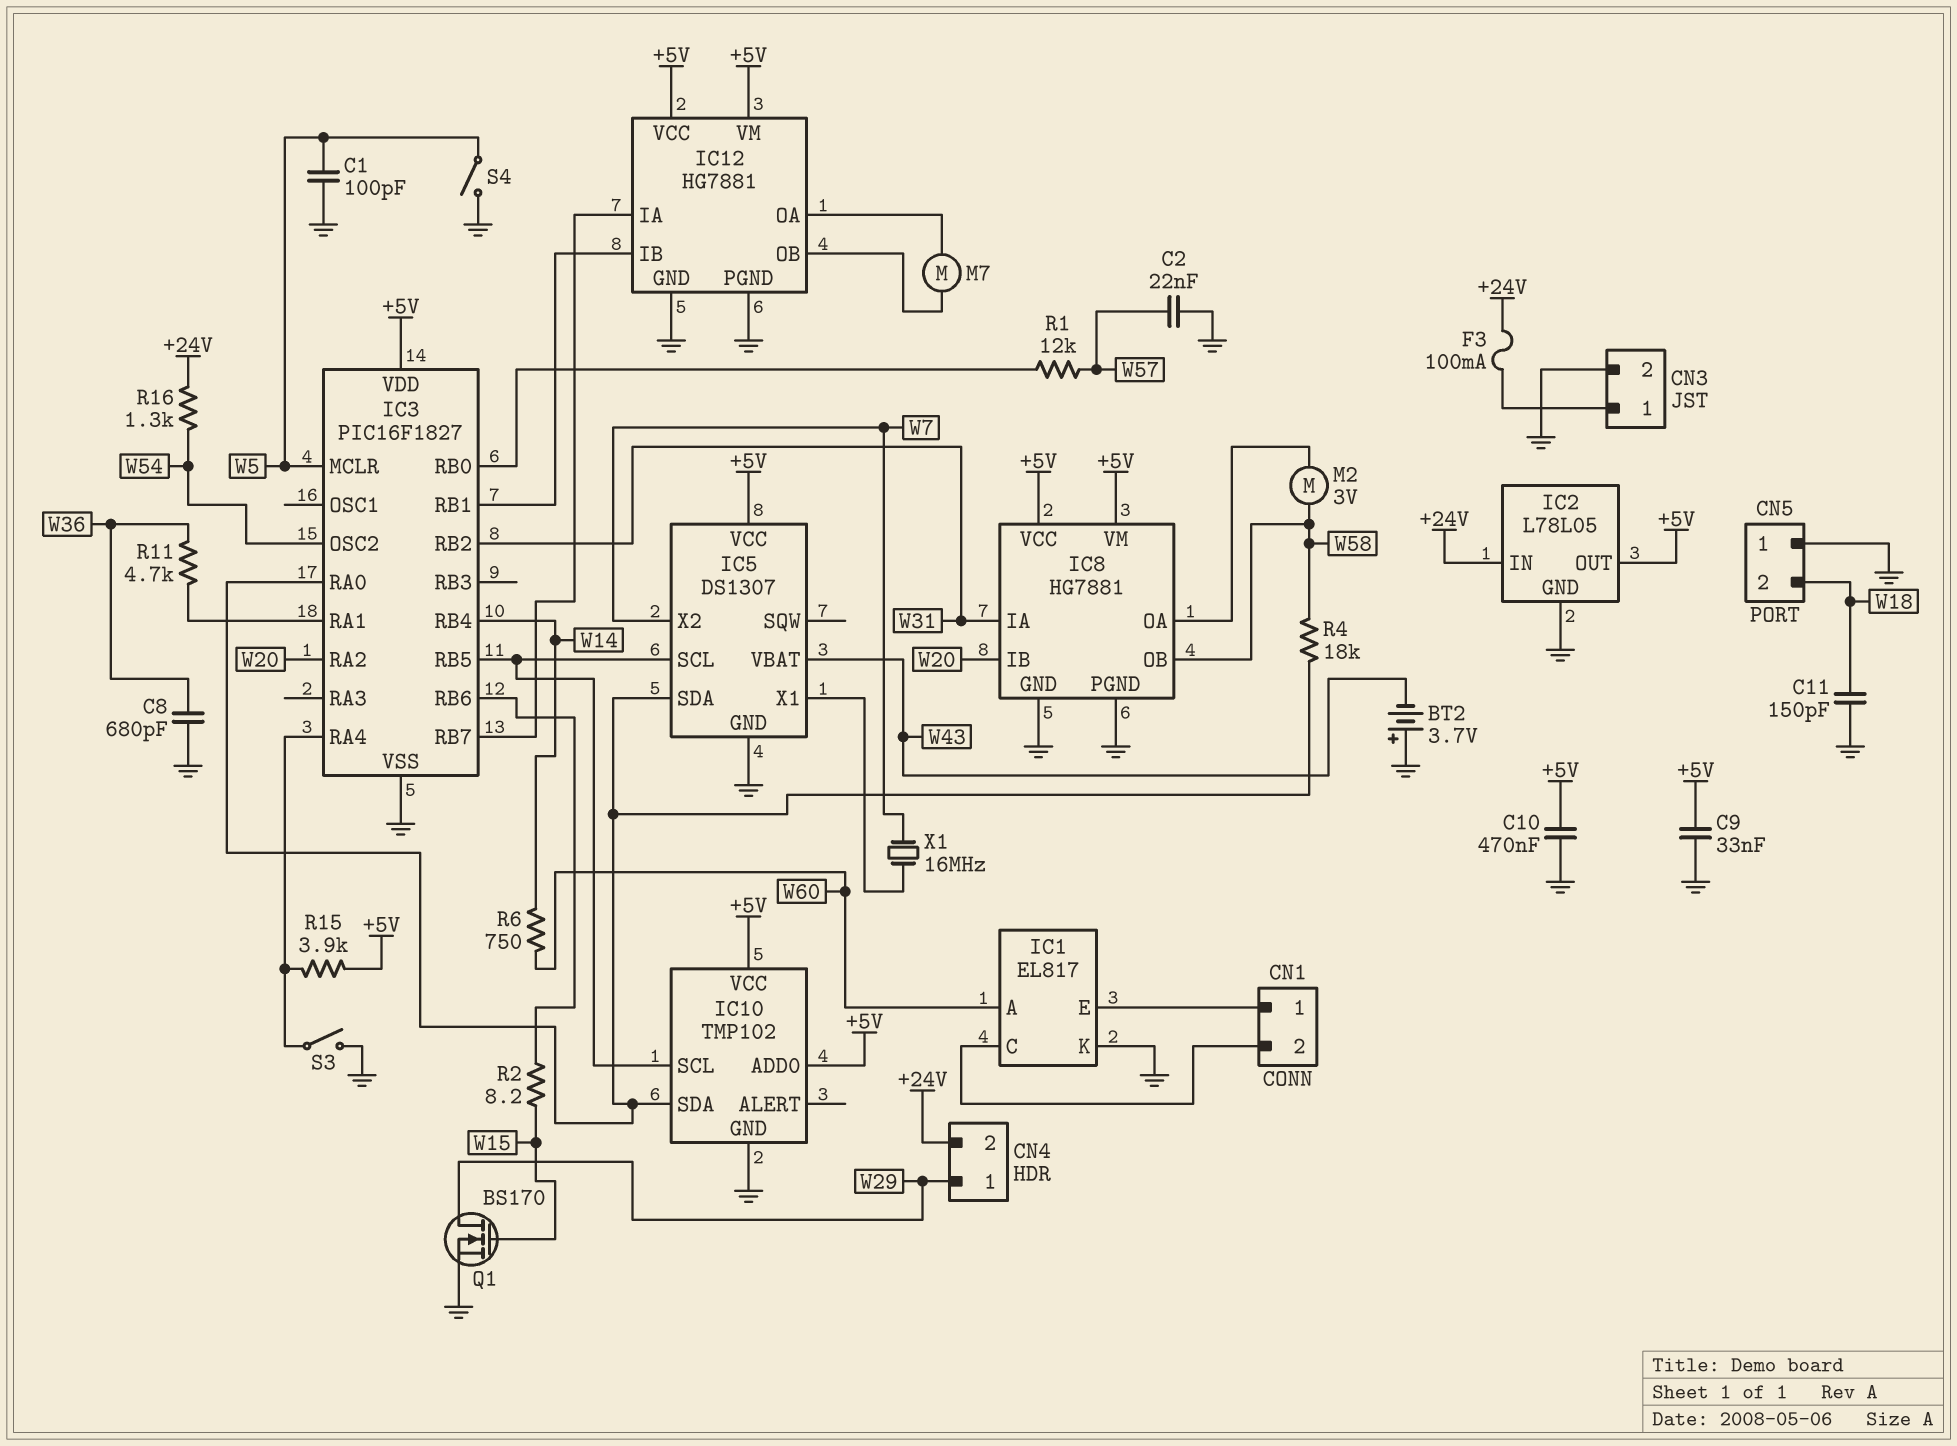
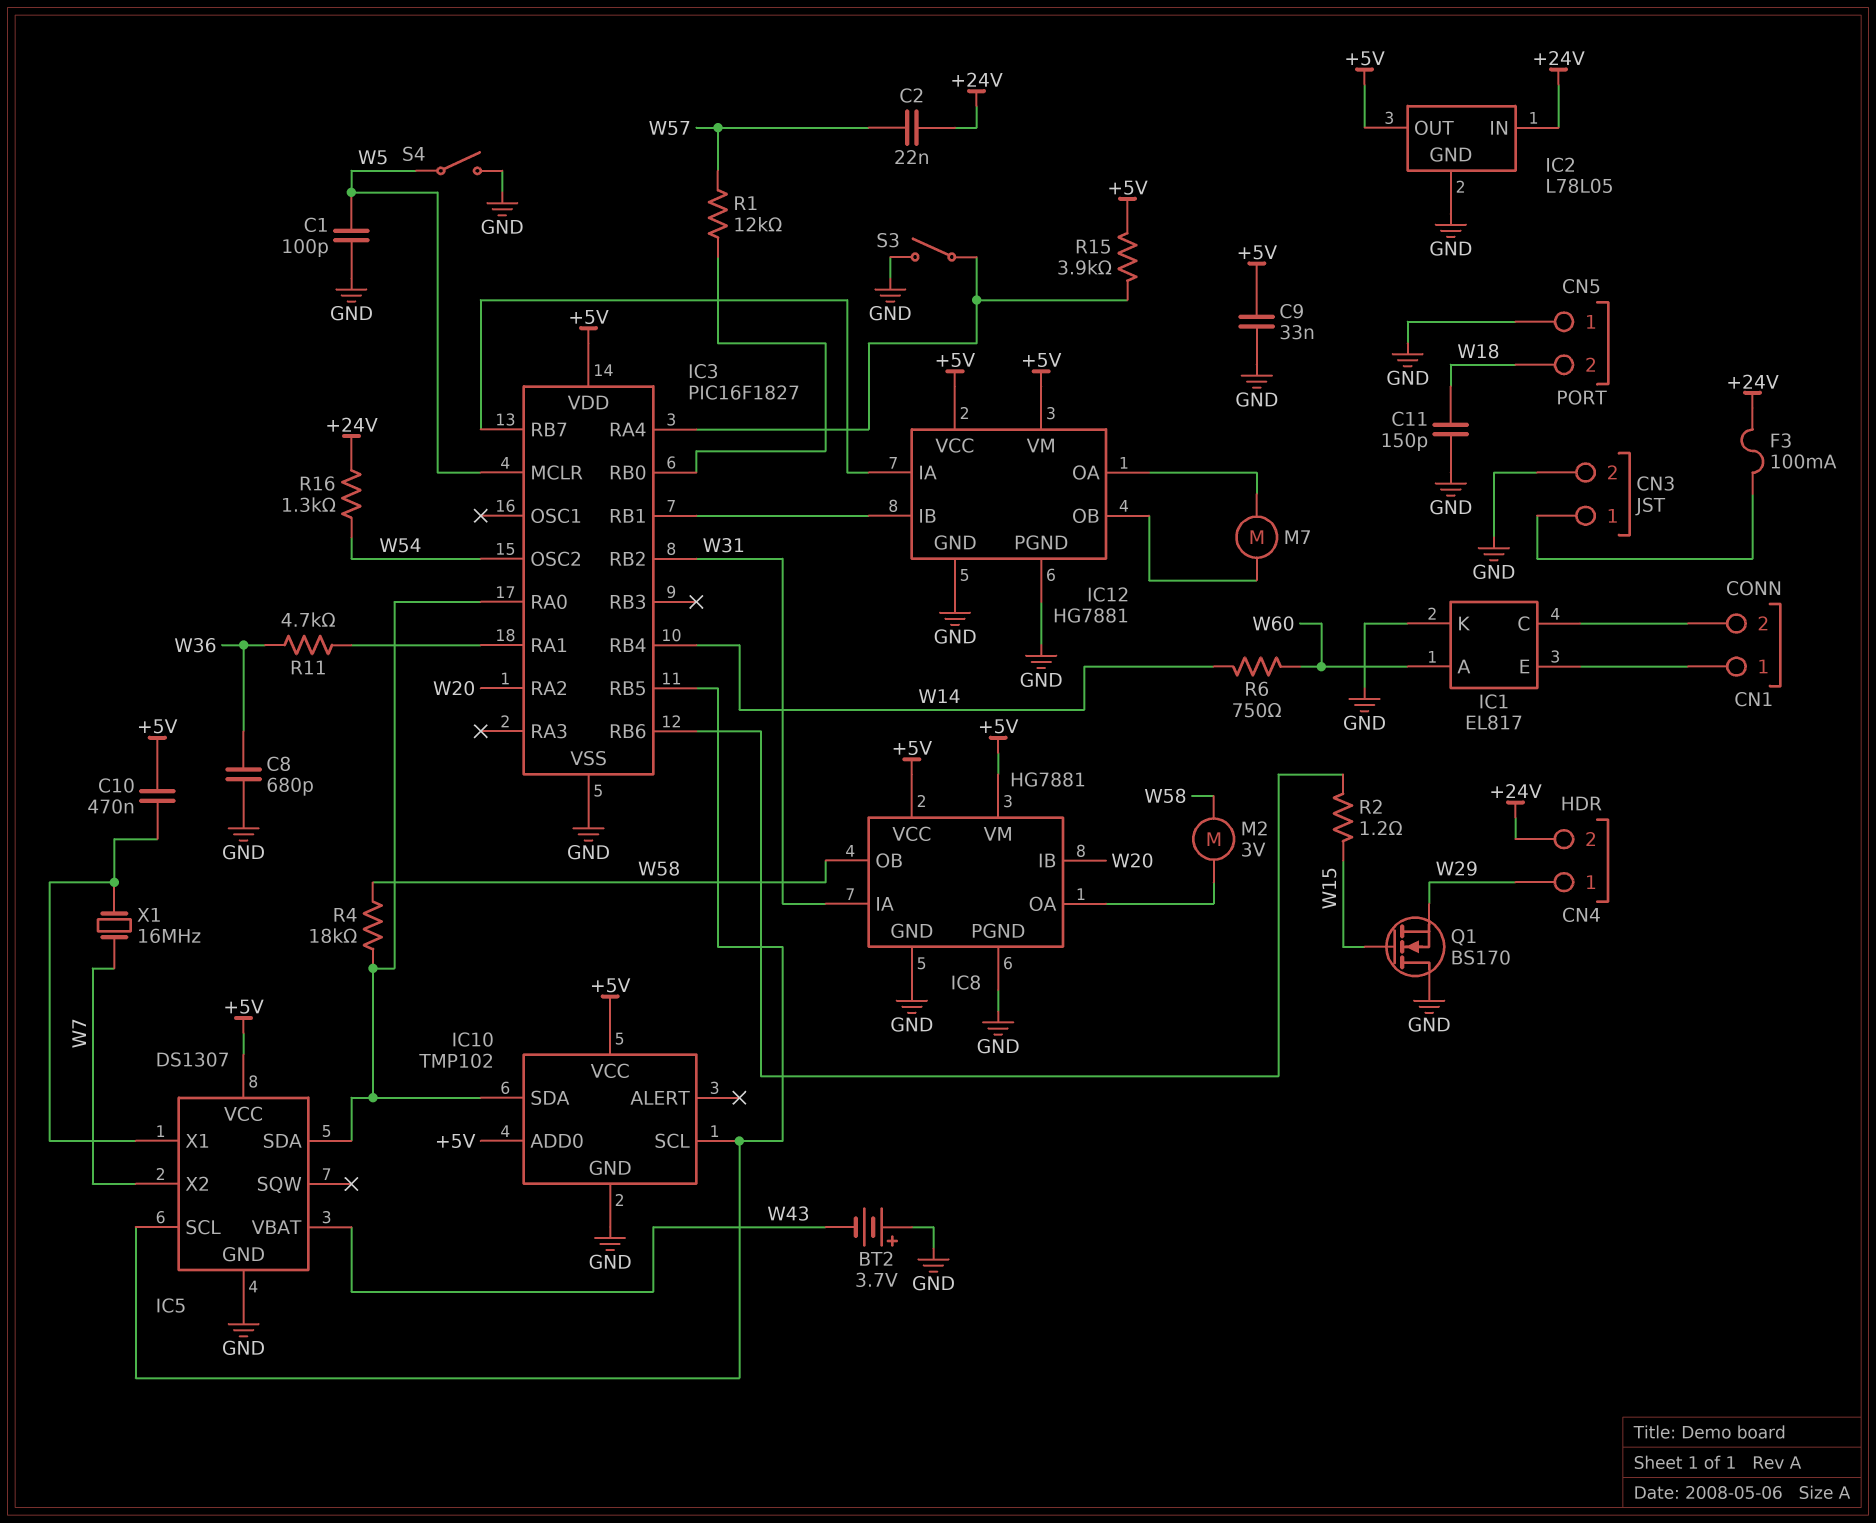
C2: 22nF (GND, W57) -> 22nF (+24V, W57)
C10: 470nF (+5V, GND) -> 470nF (+5V, IC5/X1)
Q1: NMOS BS170 (G W15, D W29, S GND) -> NMOS BS170 (G W15, D GND, S W29)
R2: 8.2 (IC3/RB6, W15) -> 1.2 (IC3/RB6, W15)

